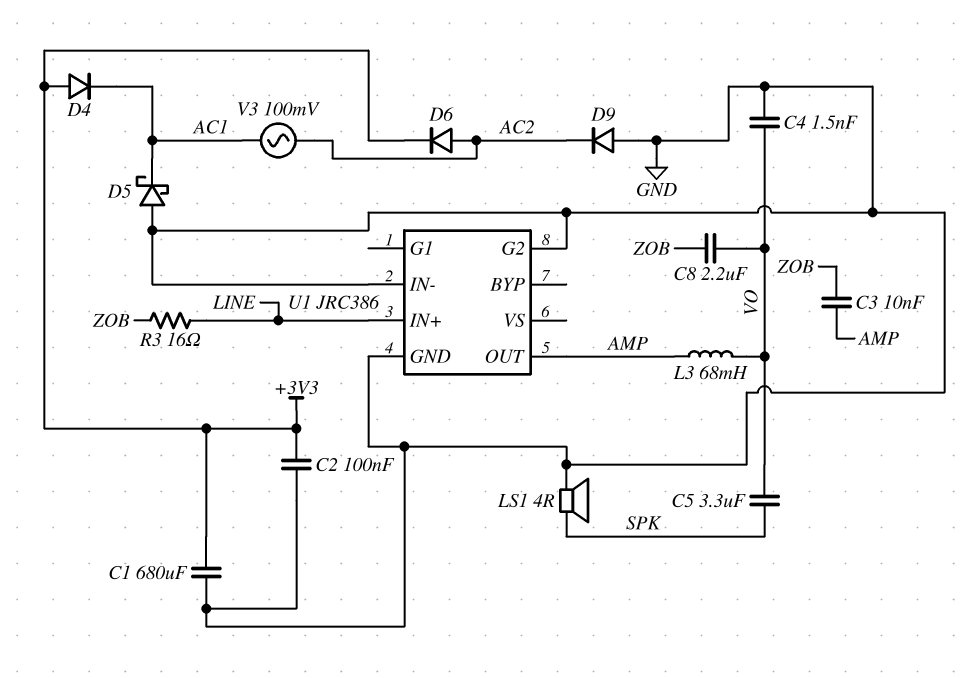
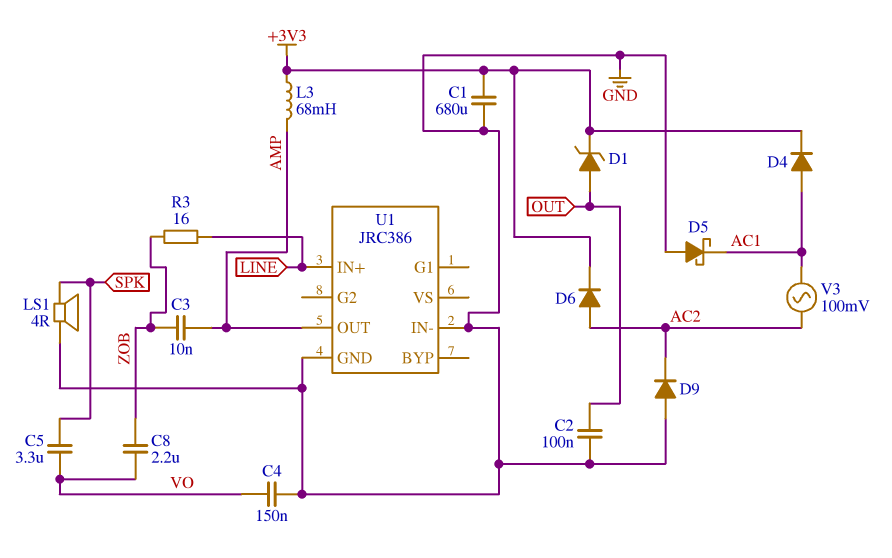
C2: 100nF (+3V3, GND) -> 100nF (GND, OUT)
C4: 1.5nF (GND, VO) -> 150nF (GND, VO)
D1: none -> zener (A OUT, K +3V3)
D4: diode (A +3V3, K AC1) -> diode (A AC1, K +3V3)
L3: 68mH (AMP, VO) -> 68mH (+3V3, AMP)
U1 pin G2: GND -> none

